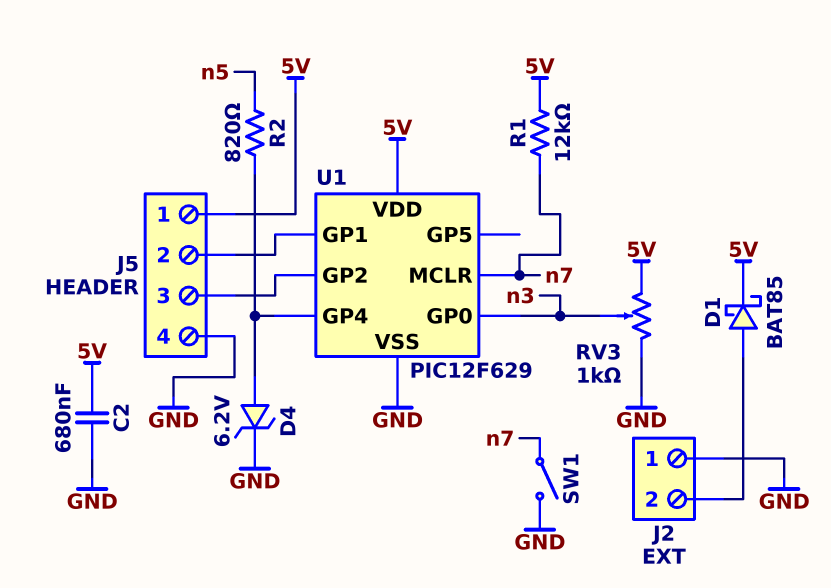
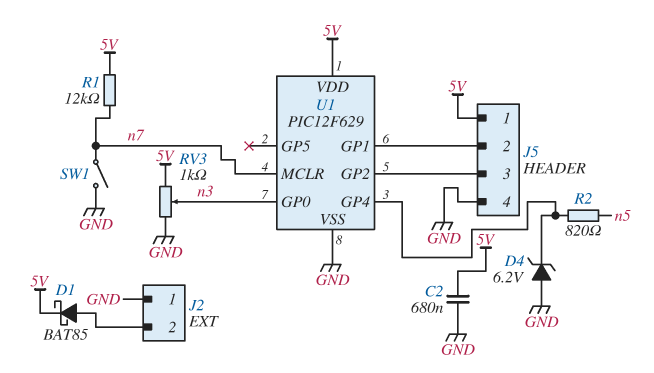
D4: zener 6.2V (A U1/GP4, K GND) -> zener 6.2V (A GND, K U1/GP4)

